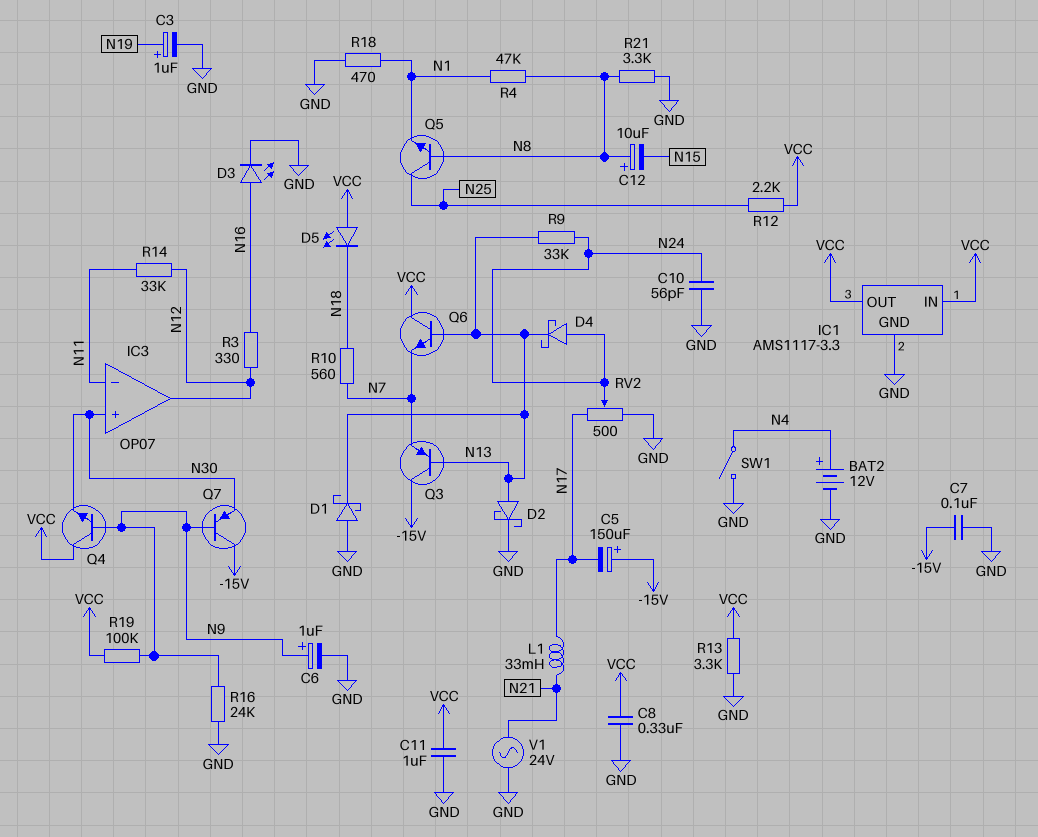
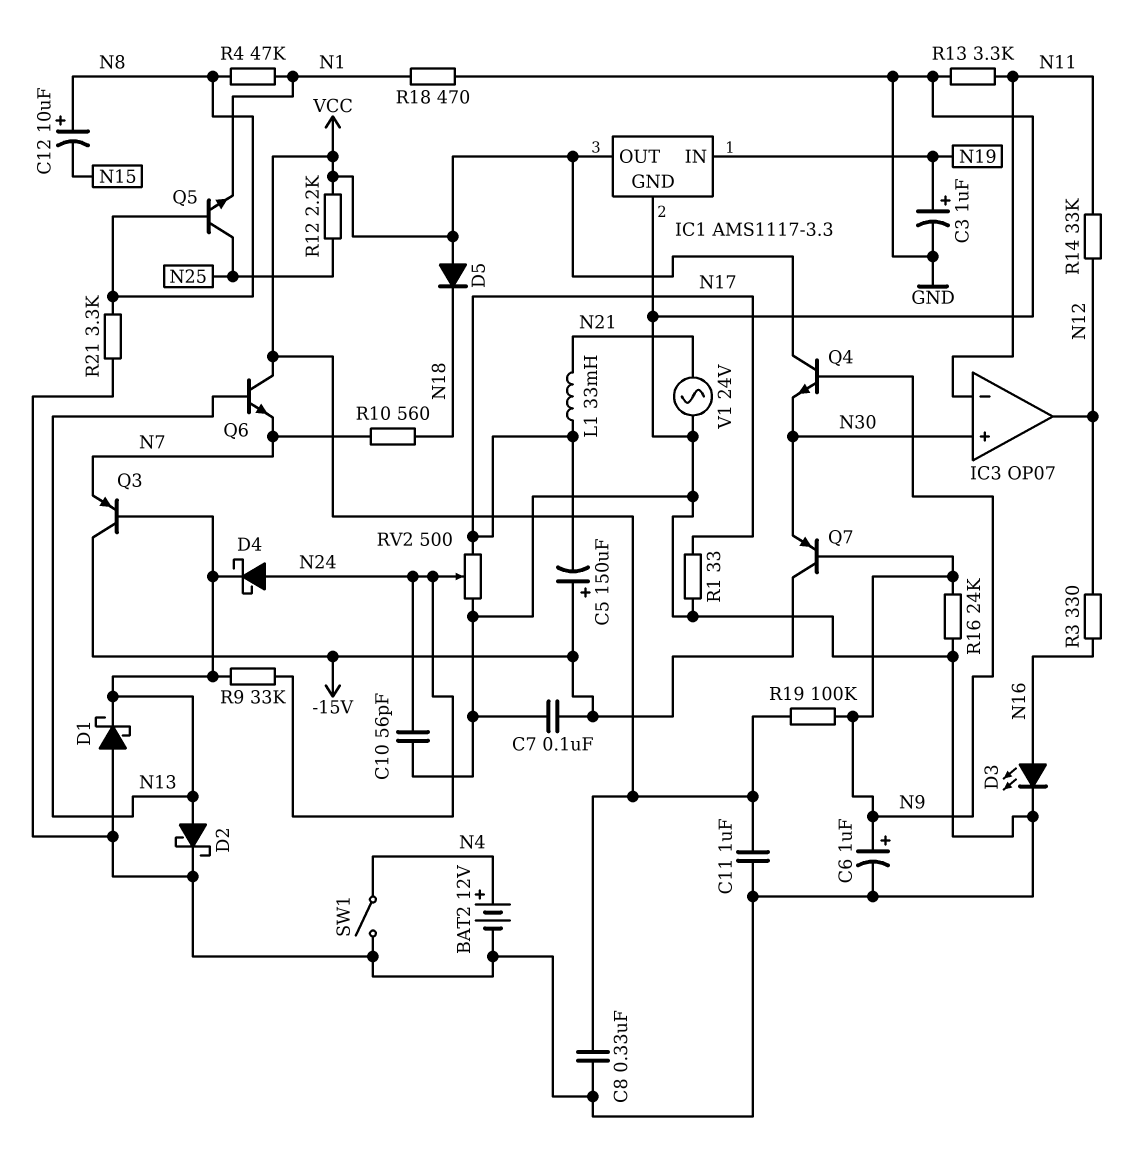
D5: LED (A VCC, K N18) -> diode (A VCC, K N18)
IC1 pin IN: VCC -> N19
R1: none -> 33 (GND, N17)
R13: 3.3k (GND, VCC) -> 3.3k (GND, N11)

